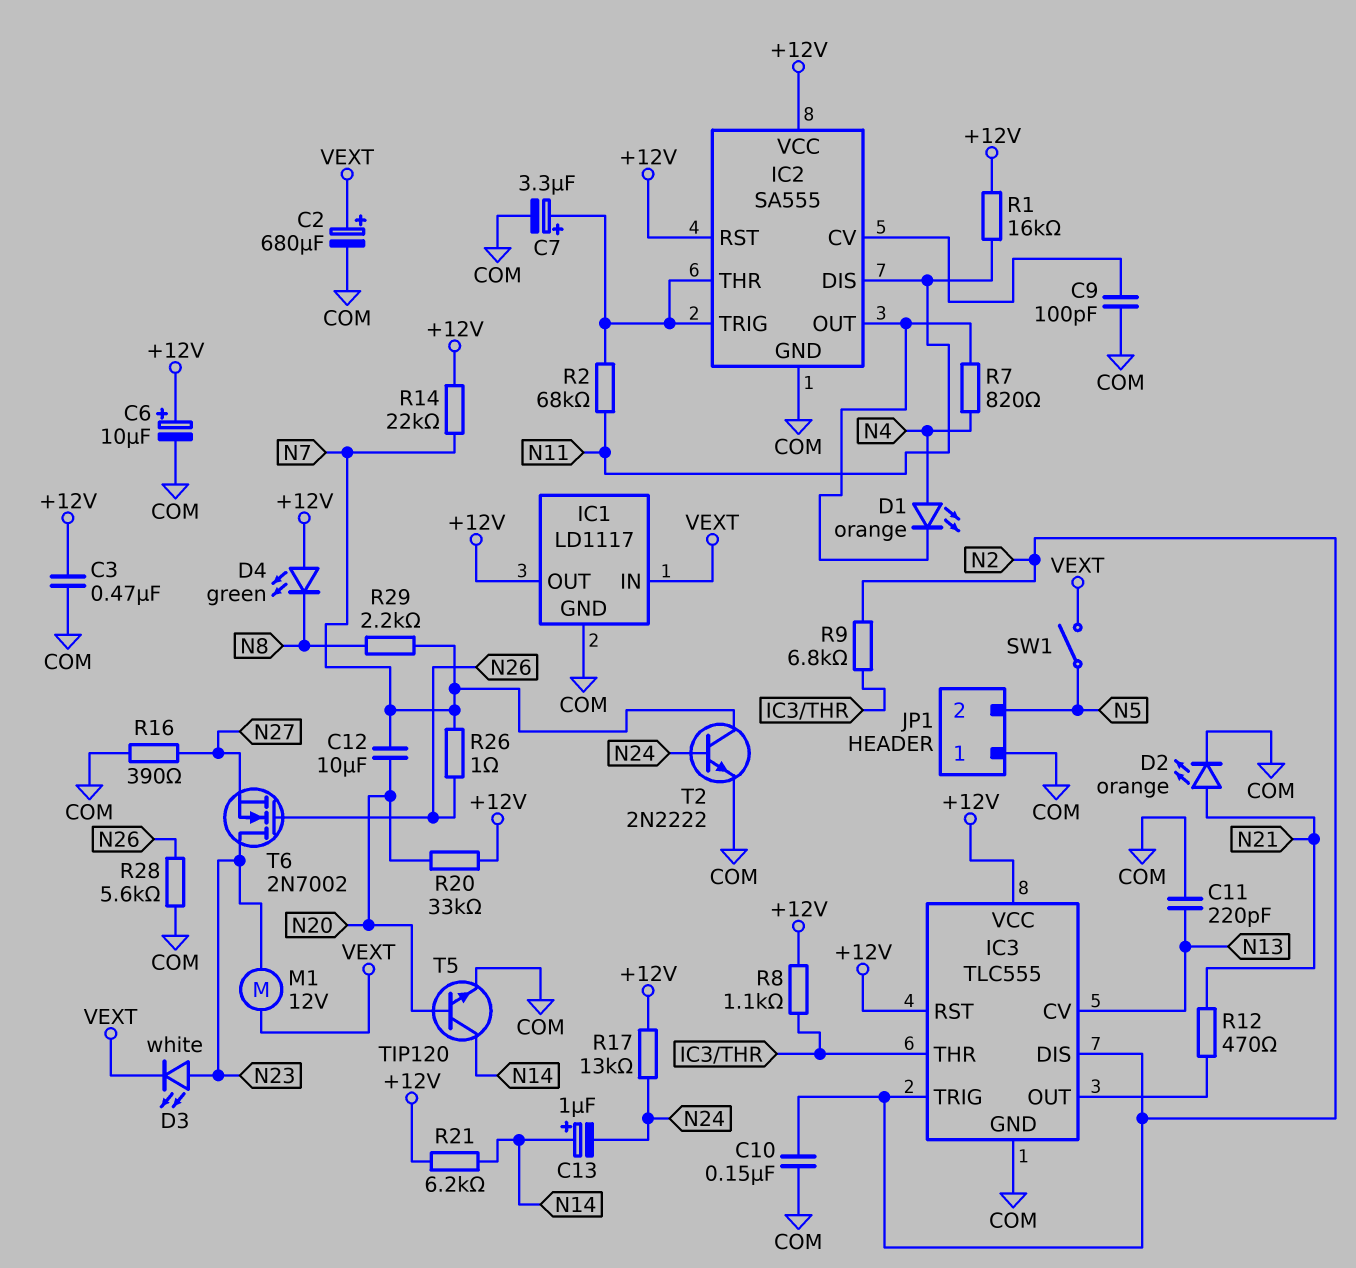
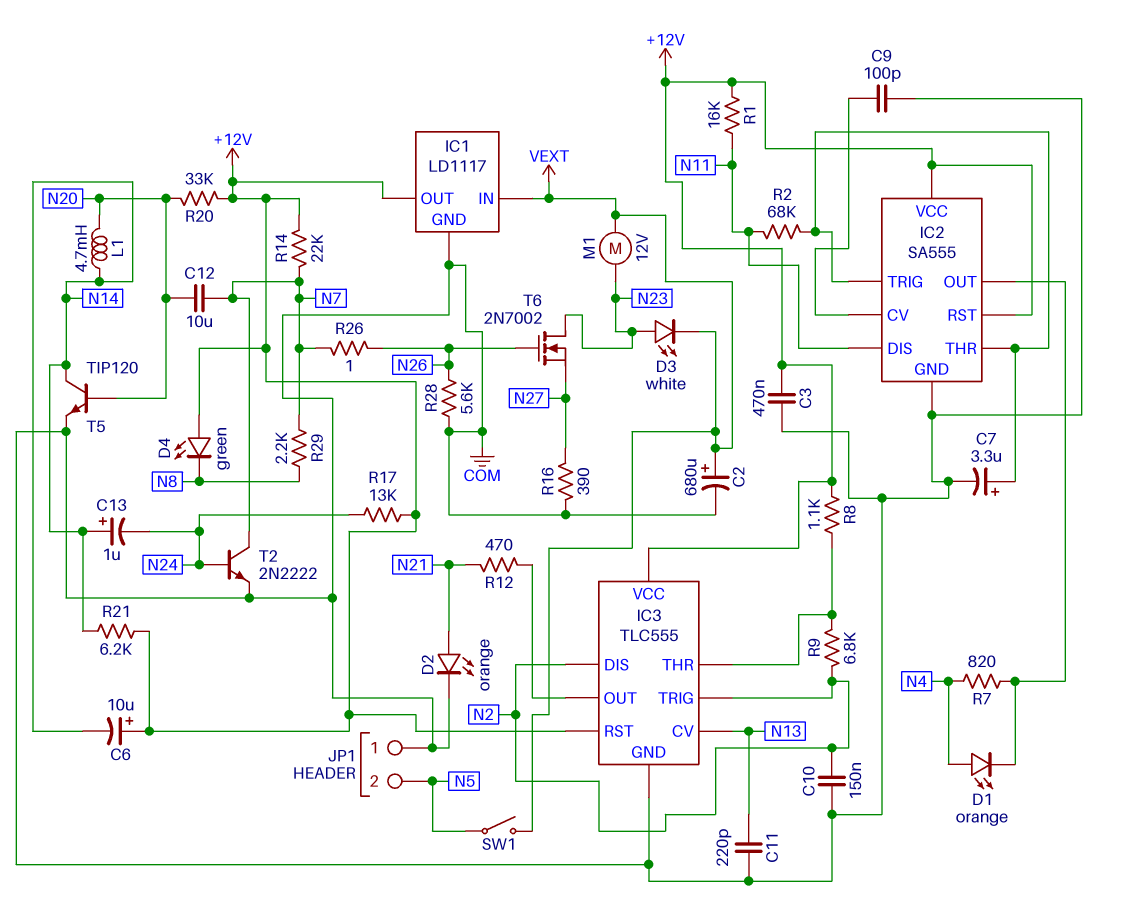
C6: 10uF (plus +12V, minus COM) -> 10uF (plus +12V, minus N14)
L1: none -> 4.7mH (N14, N20)

